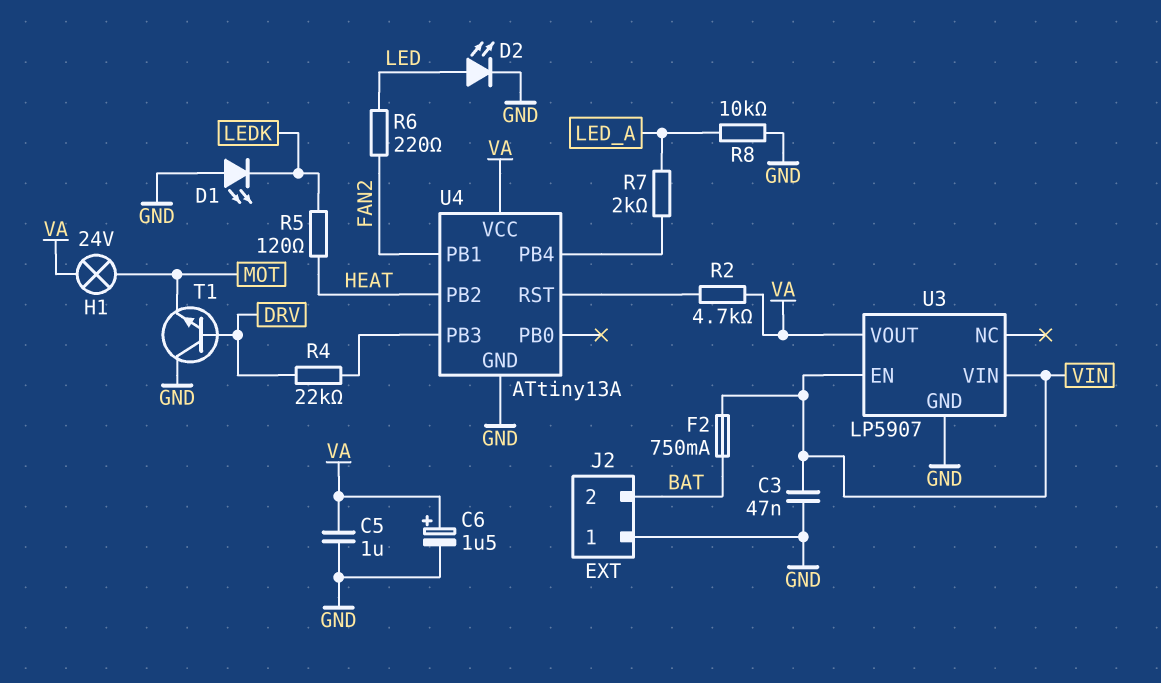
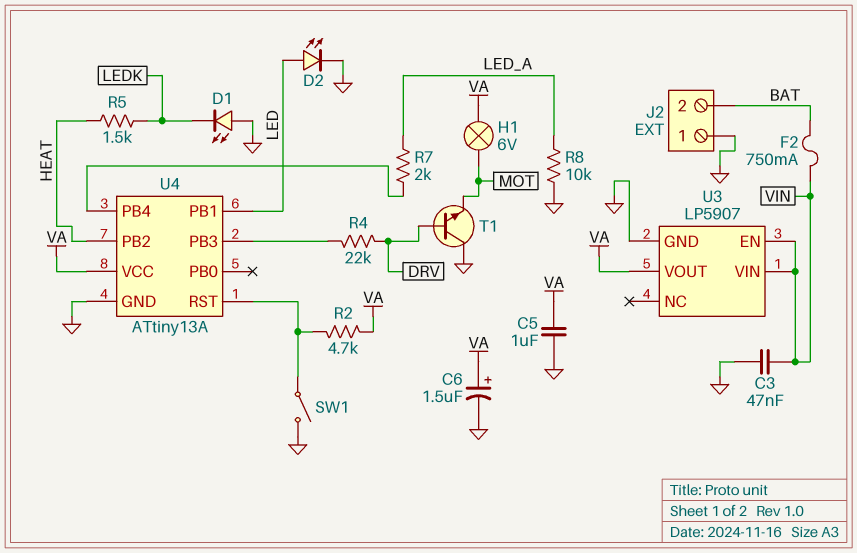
H1: lamp 24V (MOT, VA) -> lamp 6V (MOT, VA)
R5: 120 (HEAT, LEDK) -> 1.5k (HEAT, LEDK)
R6: 220 (FAN2, LED) -> none
SW1: none -> switch (GND, U4/RST)
U4 pin PB1: FAN2 -> LED

